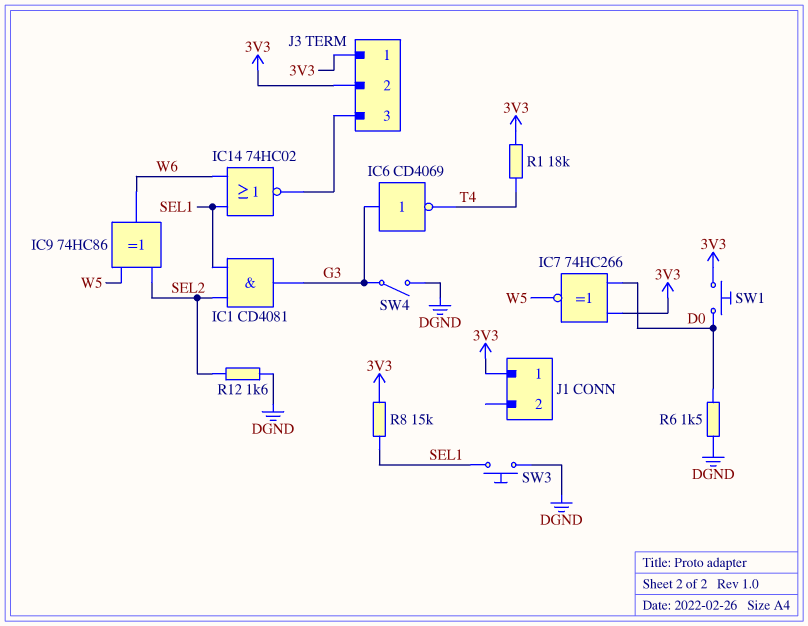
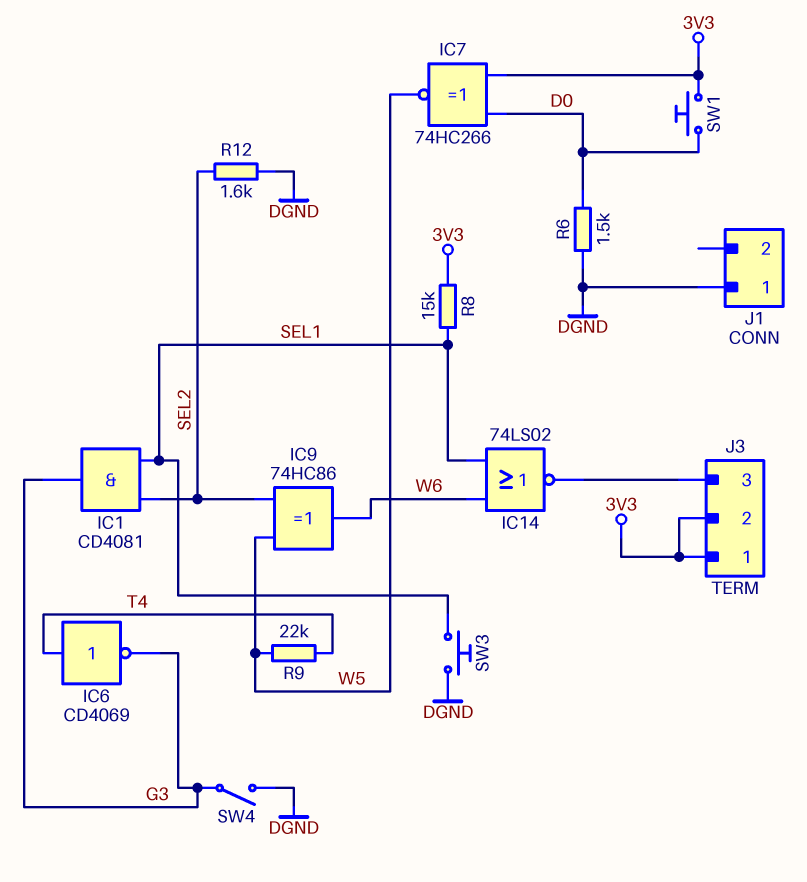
IC6: NOT CD4069 (in G3, out T4) -> NOT CD4069 (in T4, out G3)
IC14: NOR 74HC02 (in SEL1, in W6, out J3/3) -> NOR 74LS02 (in SEL1, in W6, out J3/3)
J1 pin 1: 3V3 -> DGND
R1: 18k (3V3, T4) -> none
R9: none -> 22k (T4, W5)

